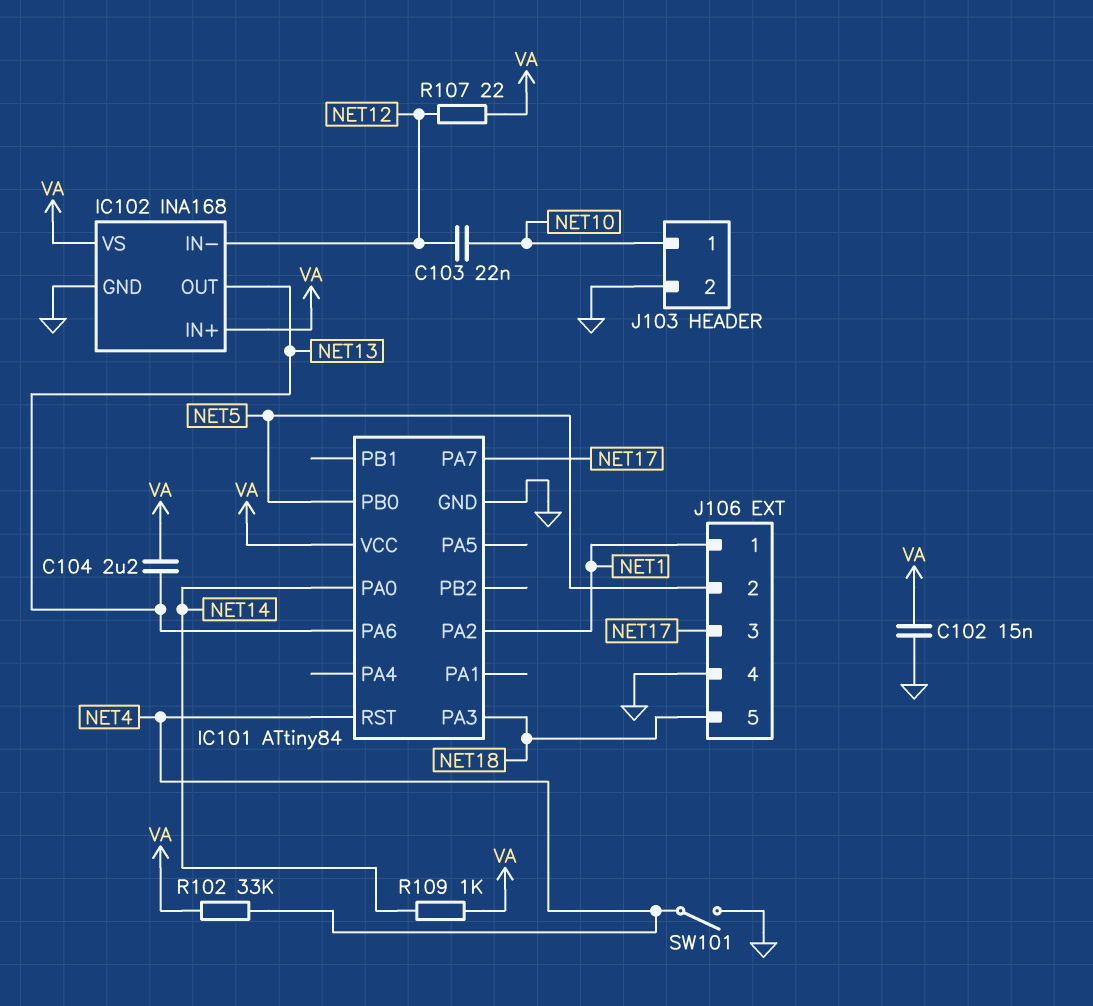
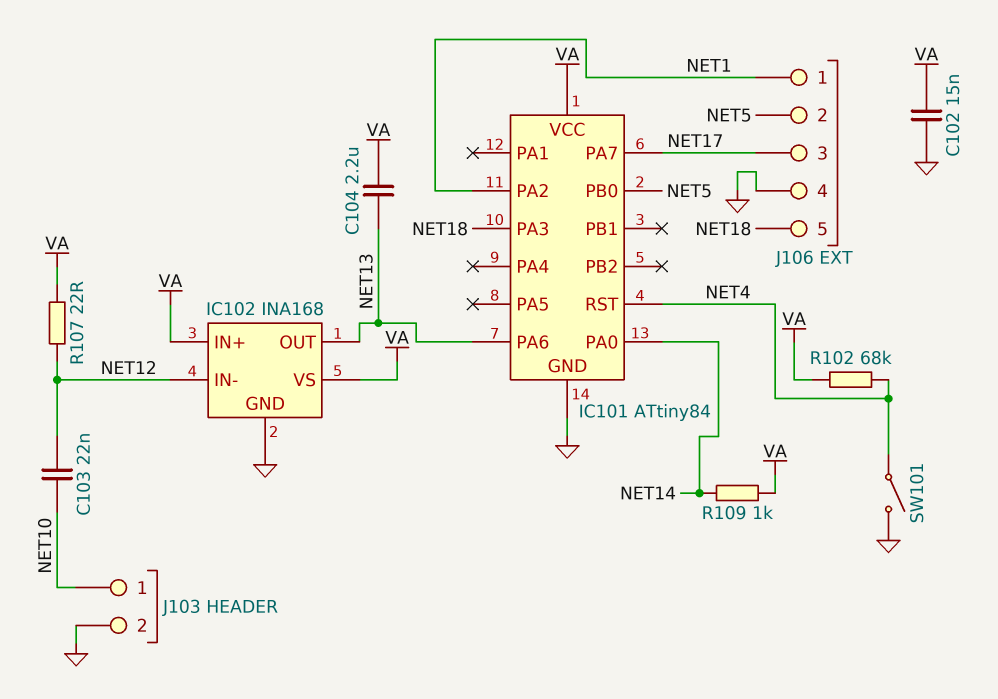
R102: 33k (NET4, VA) -> 68k (NET4, VA)

